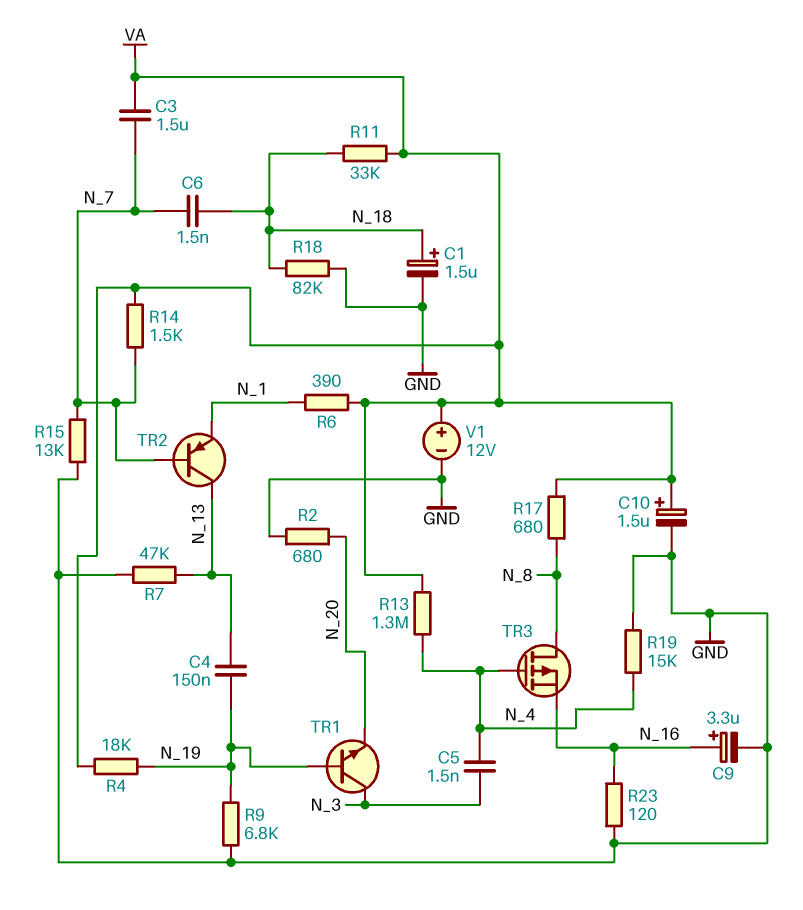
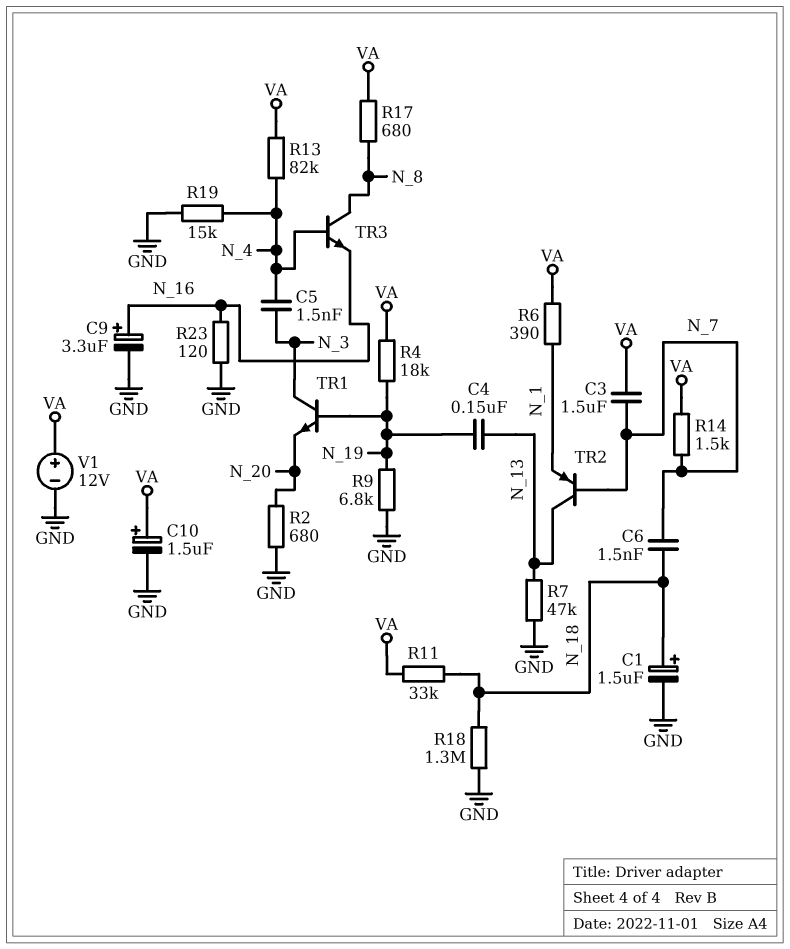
R13: 1.3M (N_4, VA) -> 82k (N_4, VA)
R15: 13k (GND, N_7) -> none
R18: 82k (GND, N_18) -> 1.3M (GND, N_18)
TR3: PMOS (G N_4, D N_8, S N_16) -> NPN (B N_4, C N_8, E N_16)

